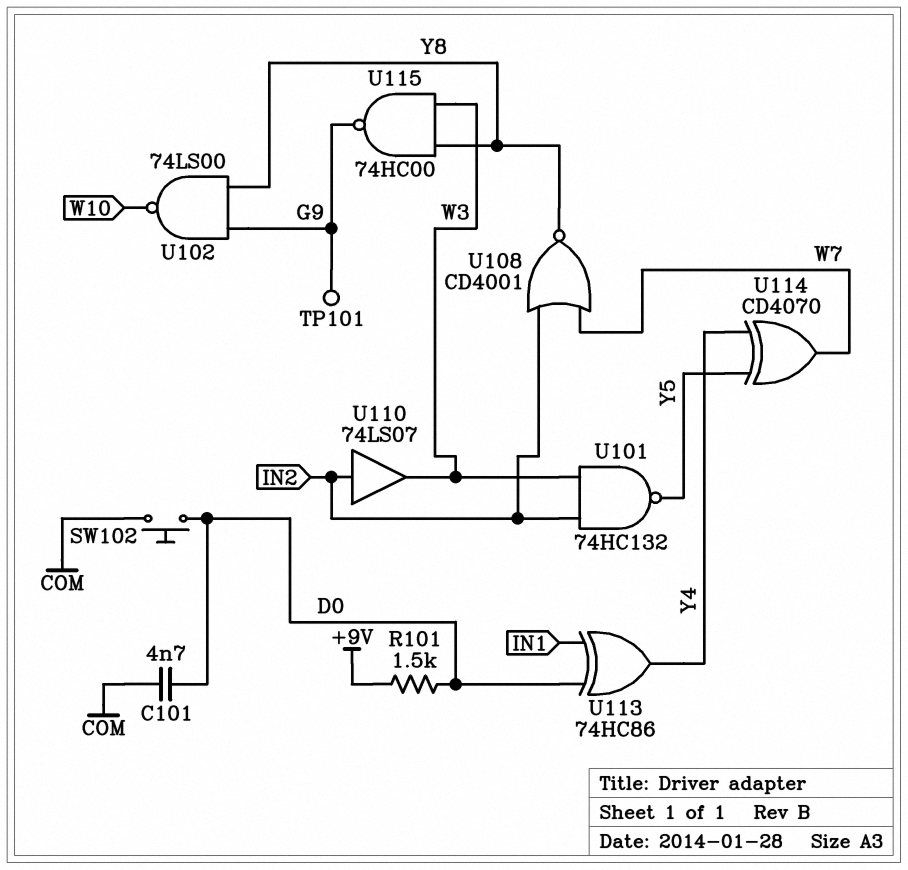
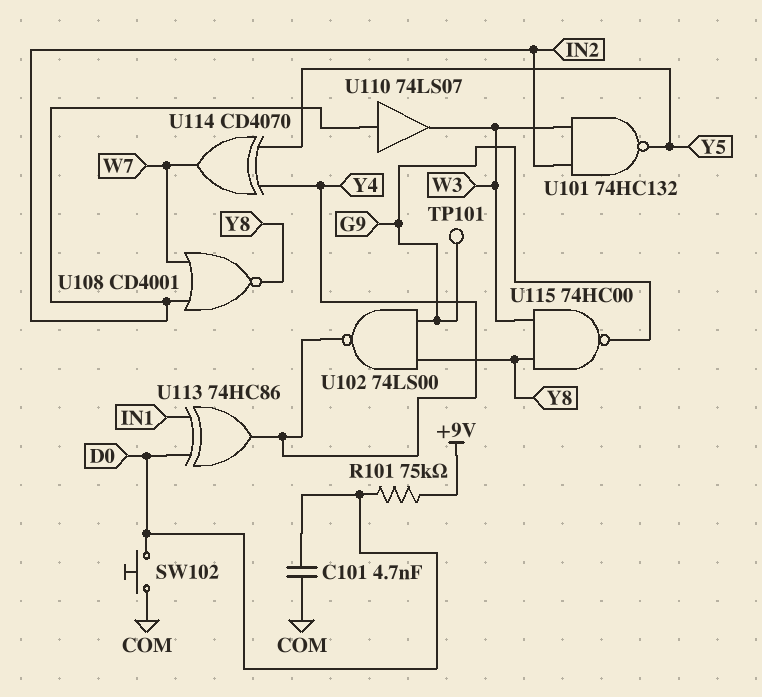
R101: 1.5k (+9V, D0) -> 75k (+9V, D0)
U102: NAND 74LS00 (in G9, in Y8, out W10) -> NAND 74LS00 (in G9, in Y8, out Y4)

